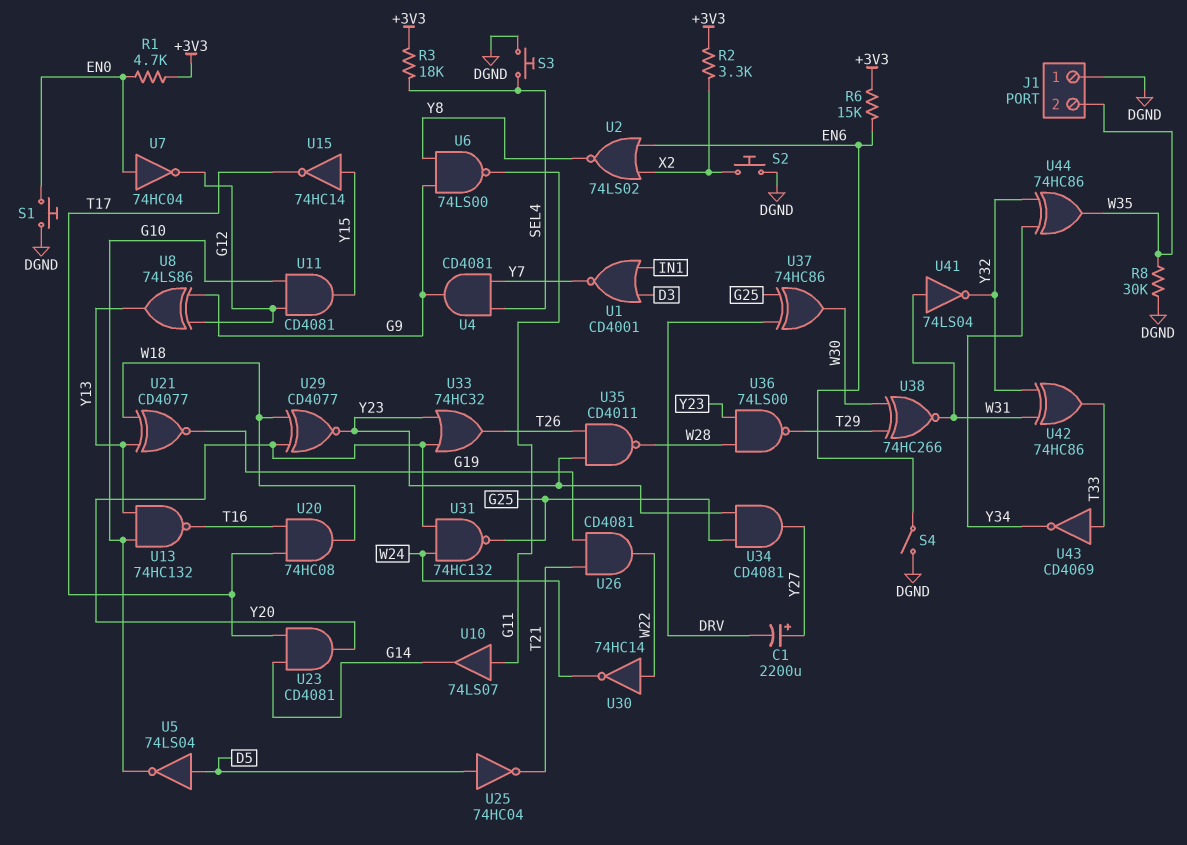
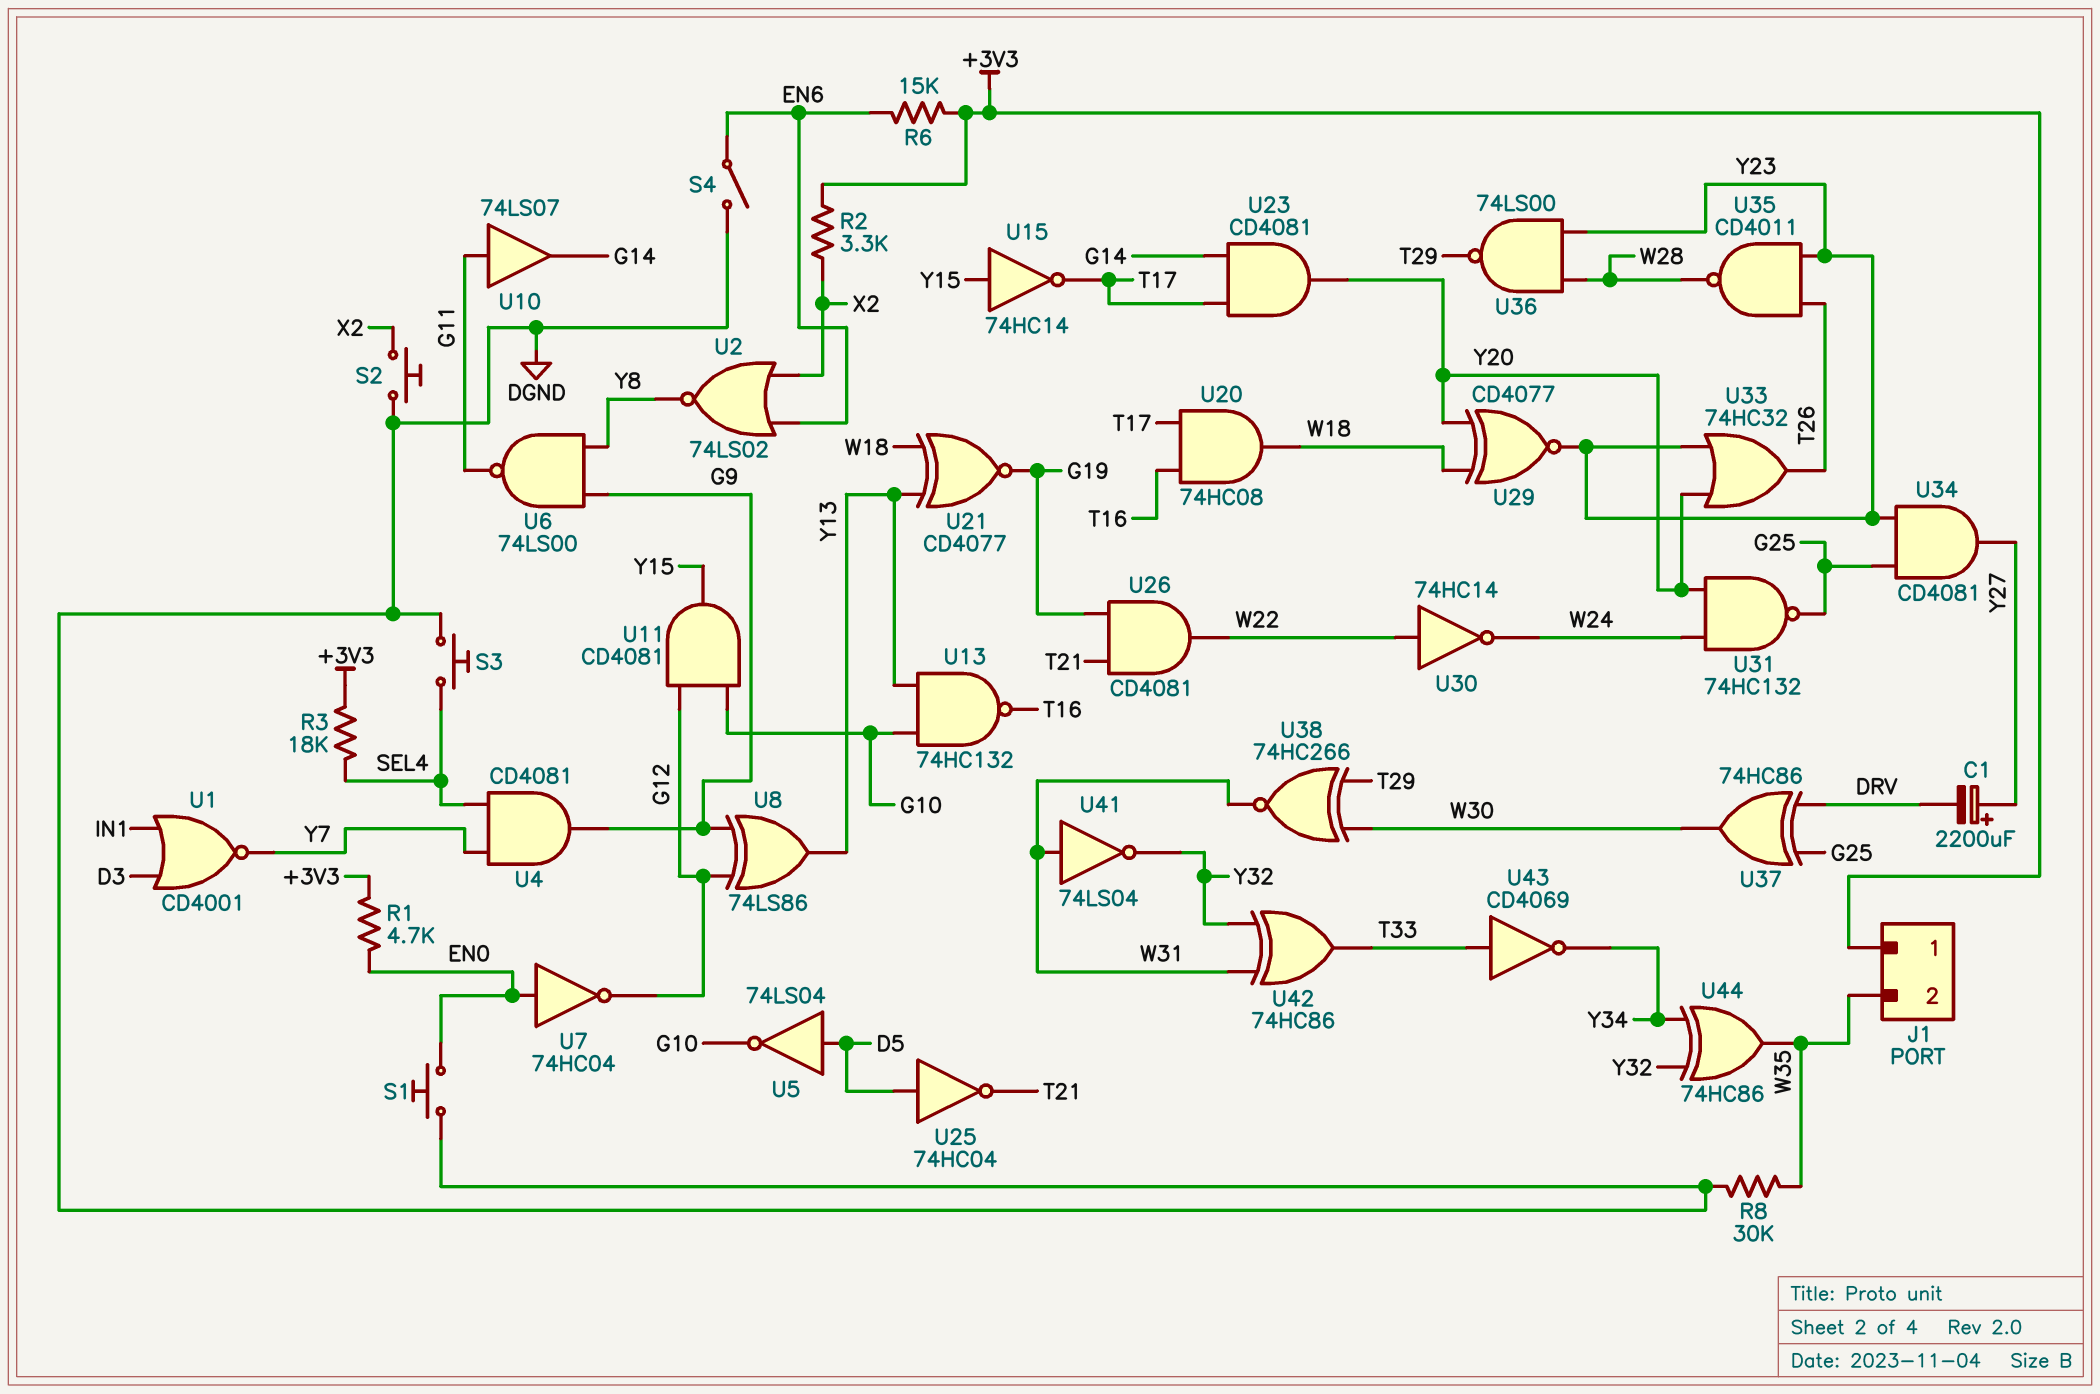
J1 pin 1: DGND -> +3V3

